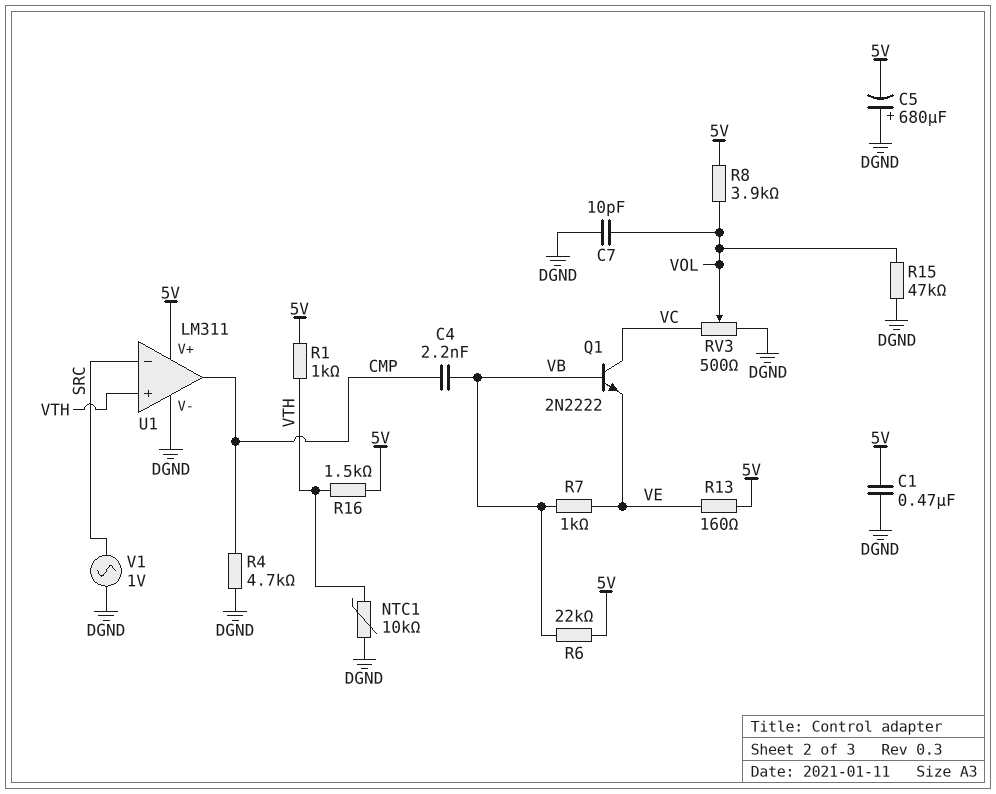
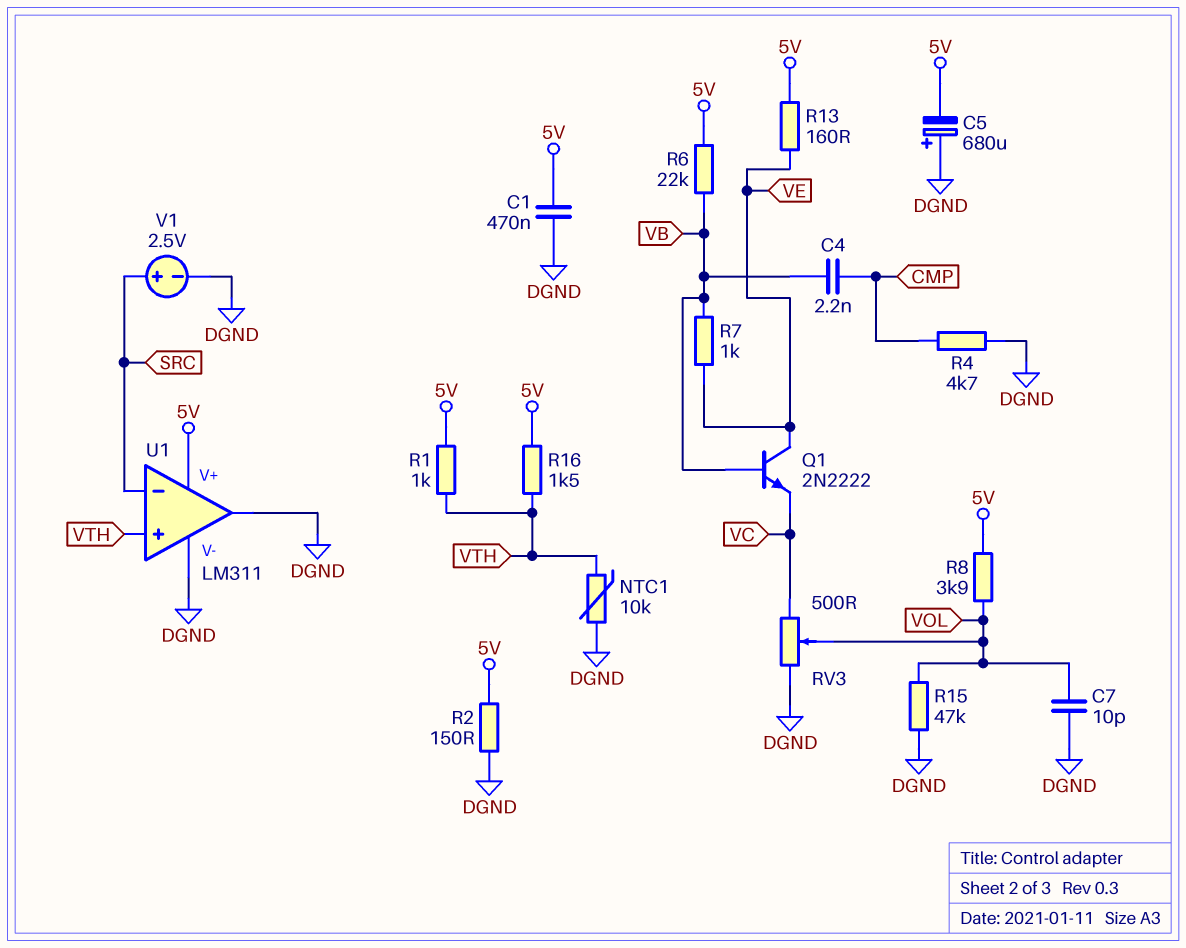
Q1: NPN 2N2222 (B VB, C VC, E VE) -> NPN 2N2222 (B VB, C VE, E VC)
R2: none -> 150 (5V, DGND)
U1 pin out: CMP -> DGND
V1: AC 1V (DGND, SRC) -> 2.5V (plus SRC, minus DGND)

